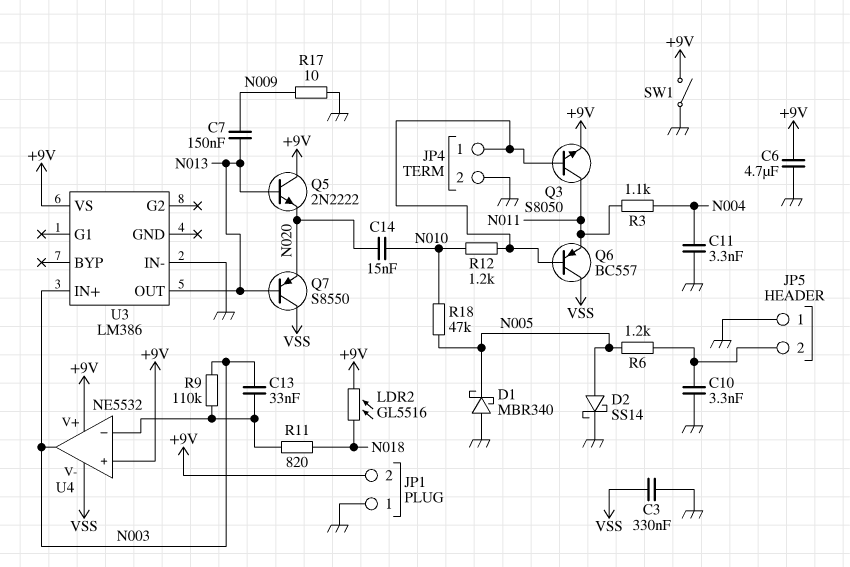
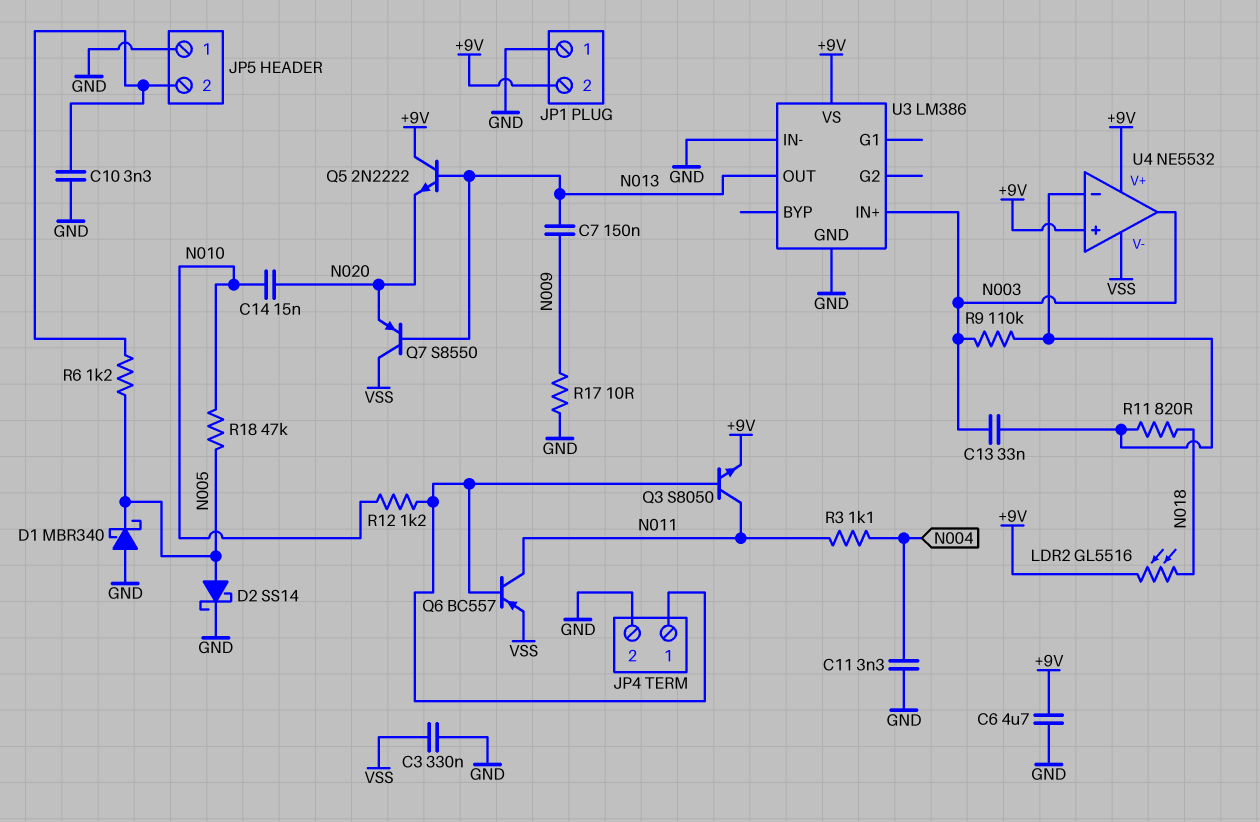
Q6: PNP BC557 (B JP4/1, C VSS, E N011) -> PNP BC557 (B JP4/1, C N011, E VSS)
SW1: switch (+9V, GND) -> none
U3 pin GND: none -> GND

